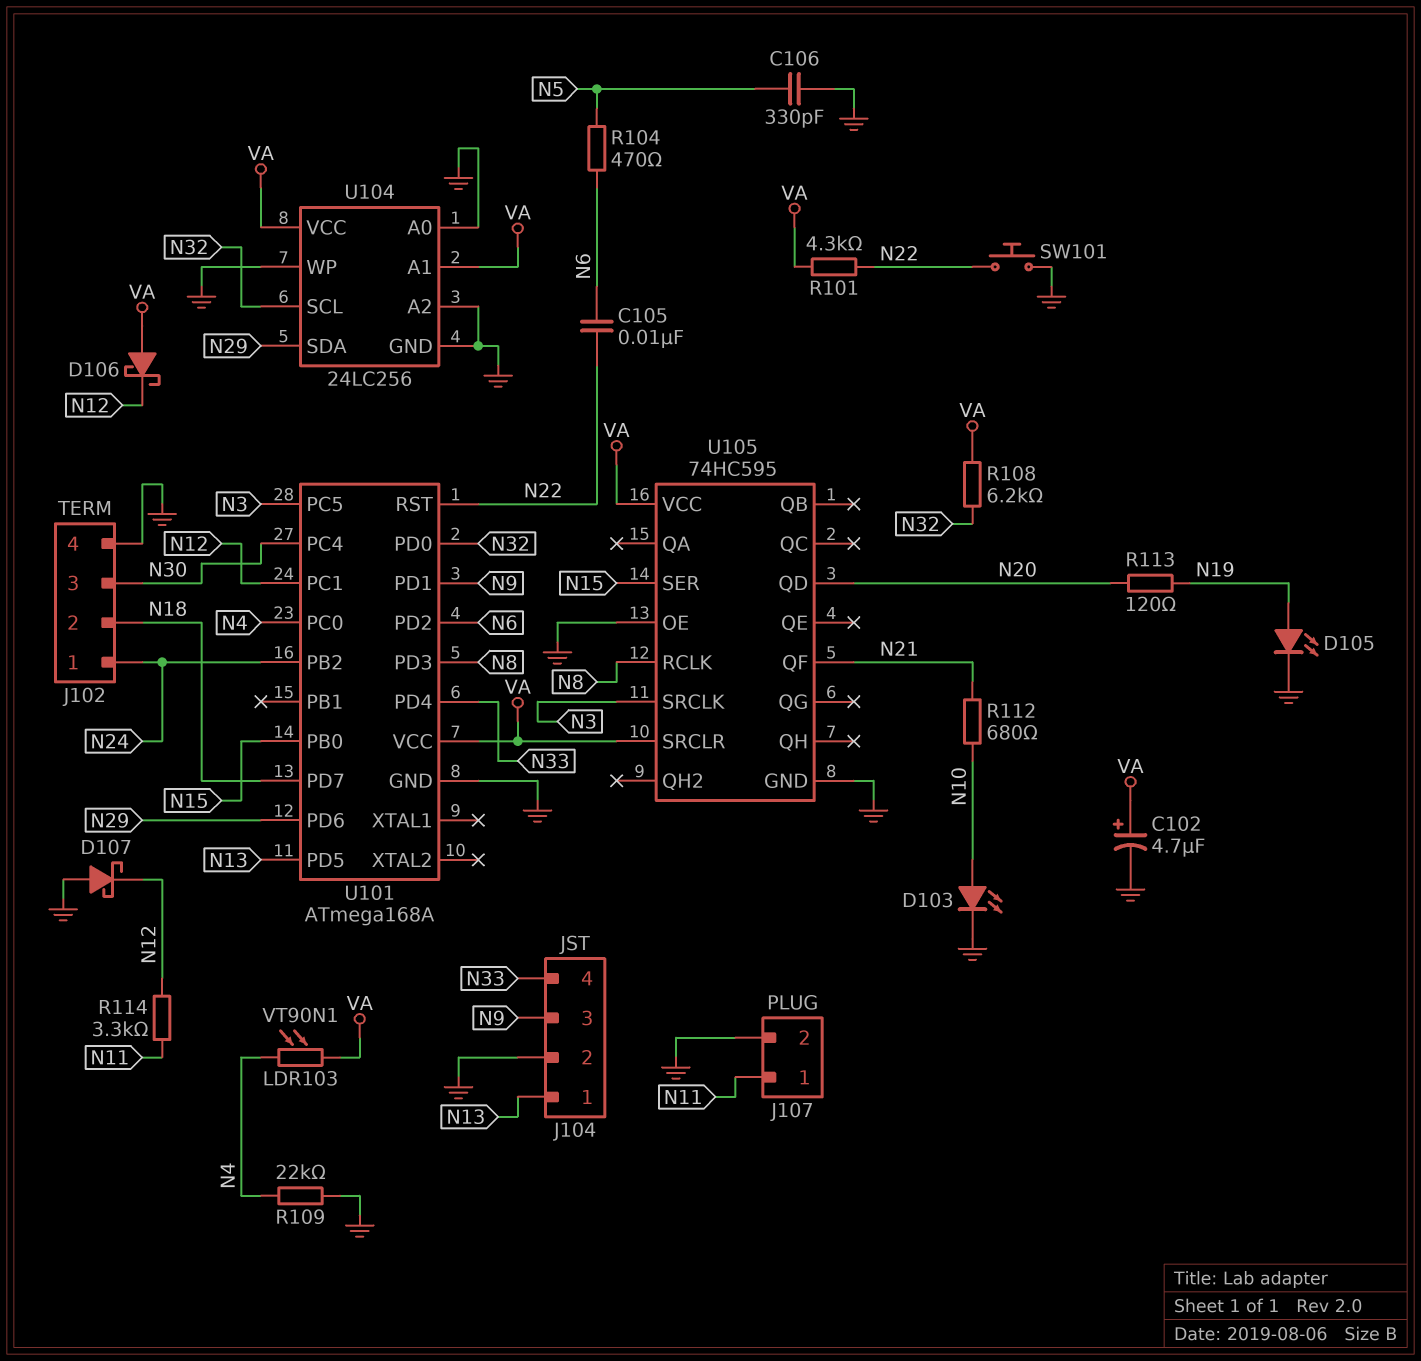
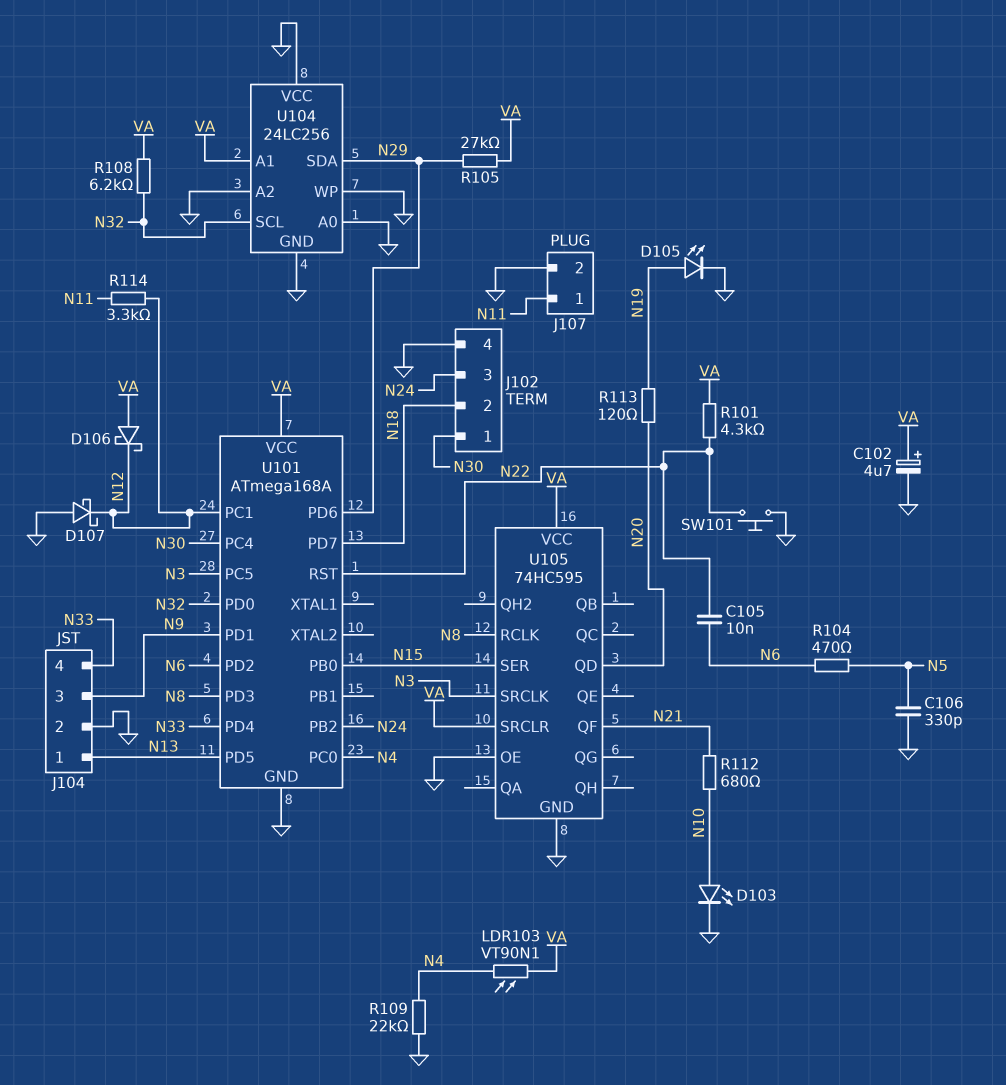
J102 pin 1: N24 -> N30
J102 pin 3: N30 -> N24
R105: none -> 27k (N29, VA)
U104 pin VCC: VA -> GND

